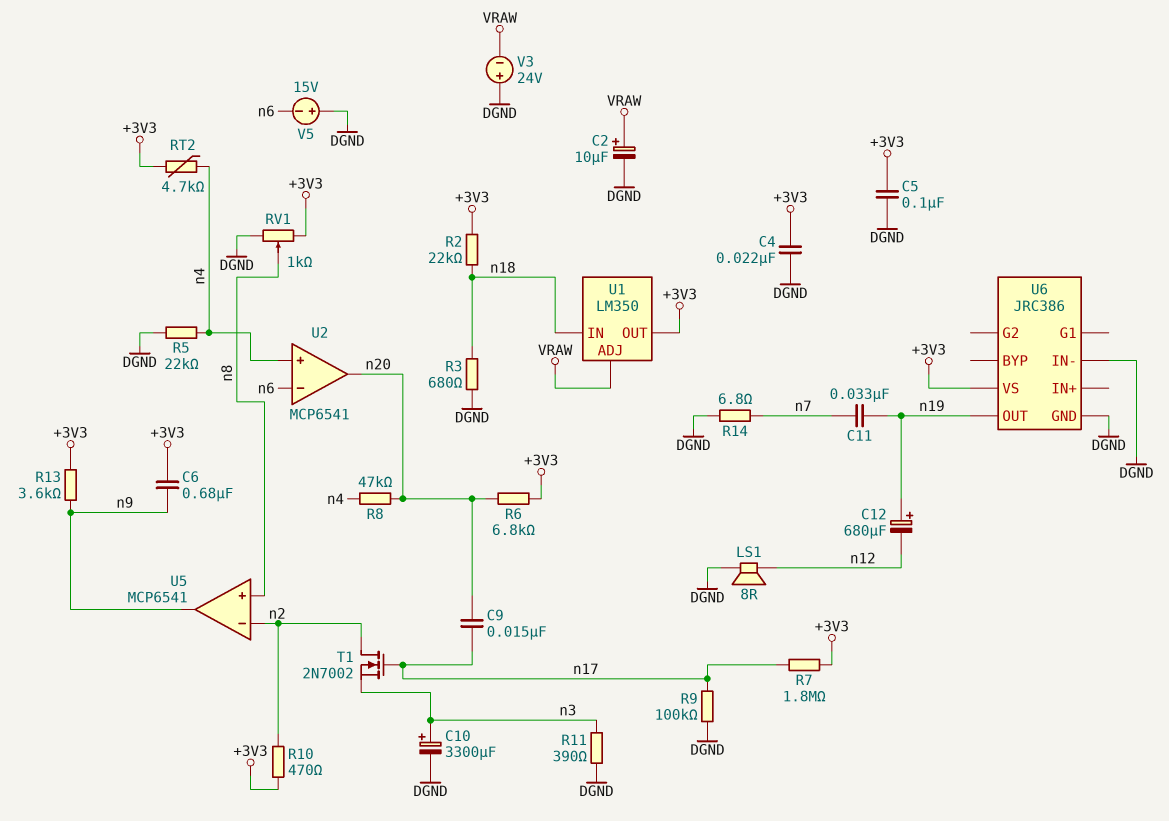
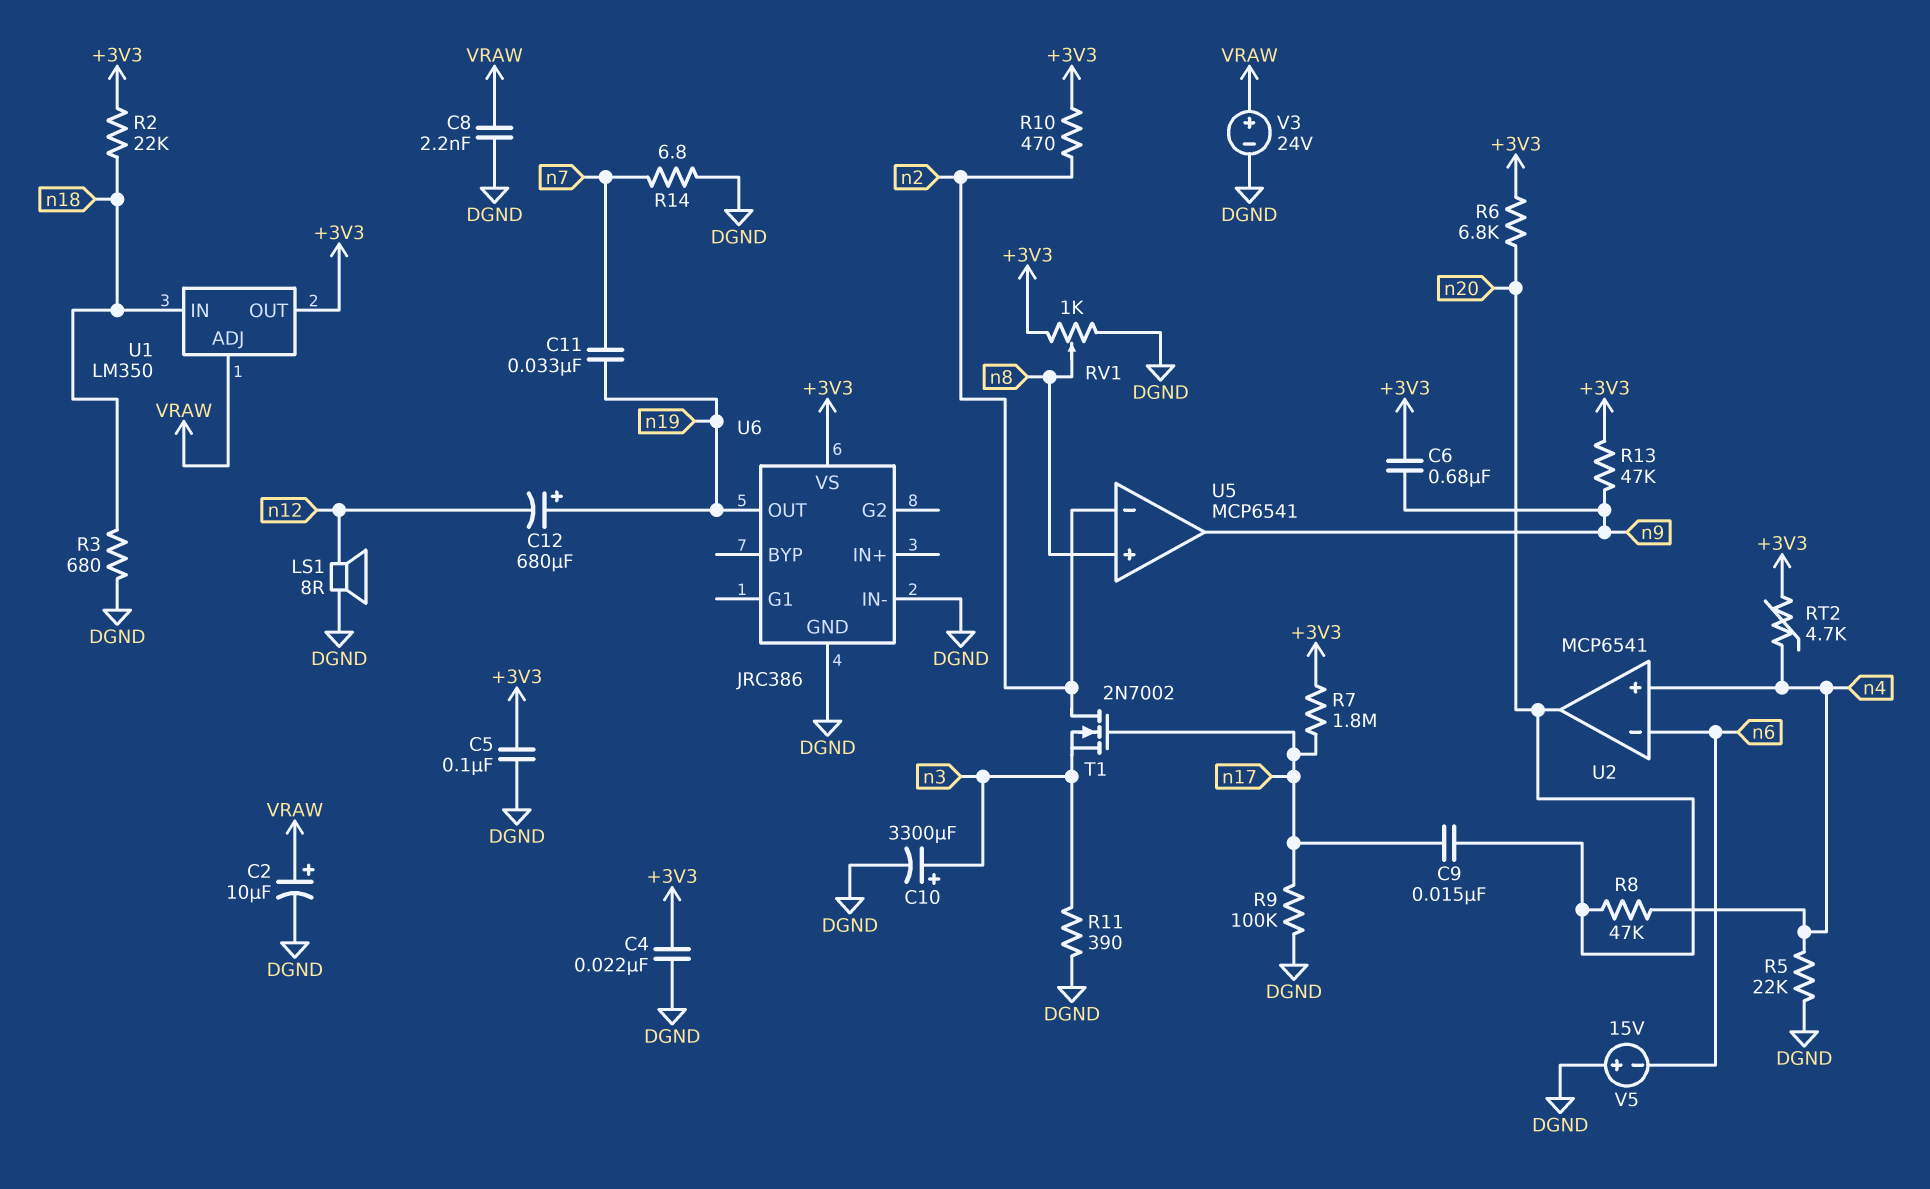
C8: none -> 2.2nF (DGND, VRAW)
R13: 3.6k (+3V3, n9) -> 47k (+3V3, n9)
V3: 24V (plus DGND, minus VRAW) -> 24V (plus VRAW, minus DGND)

